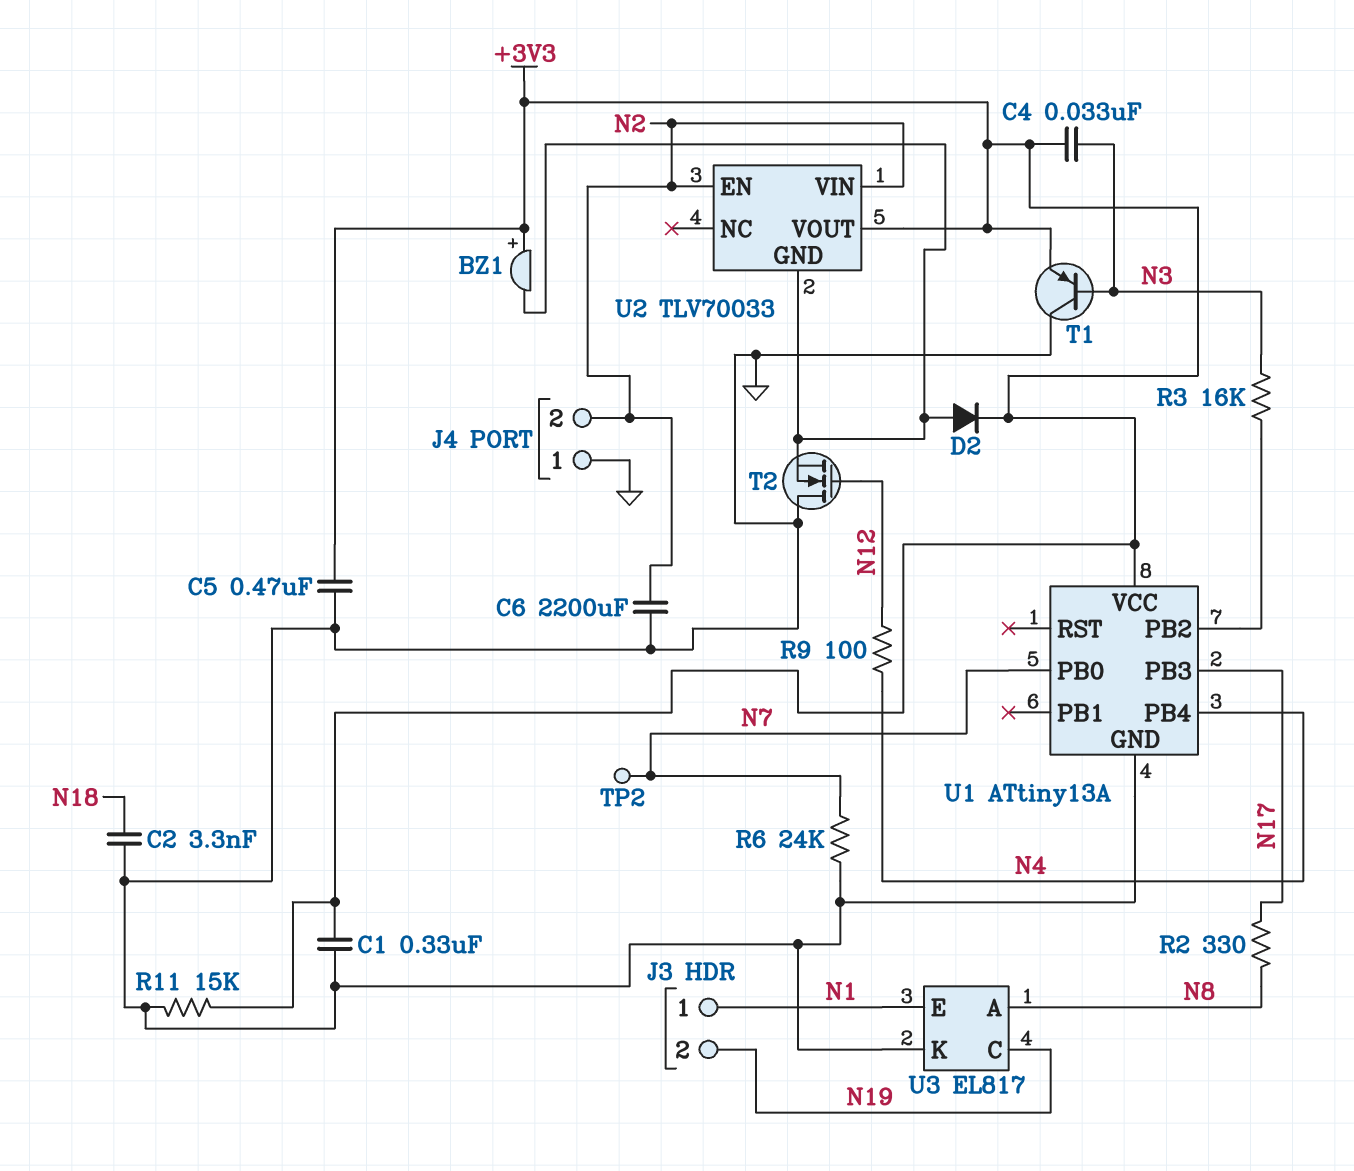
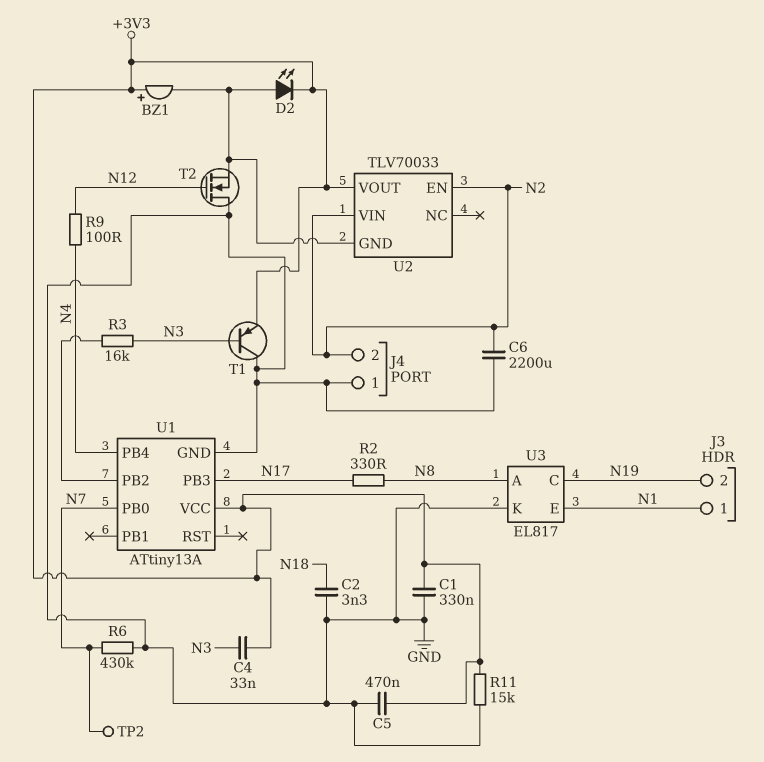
D2: diode (A U2/GND, K +3V3) -> LED (A U2/GND, K +3V3)
R6: 24k (GND, N7) -> 430k (GND, N7)

